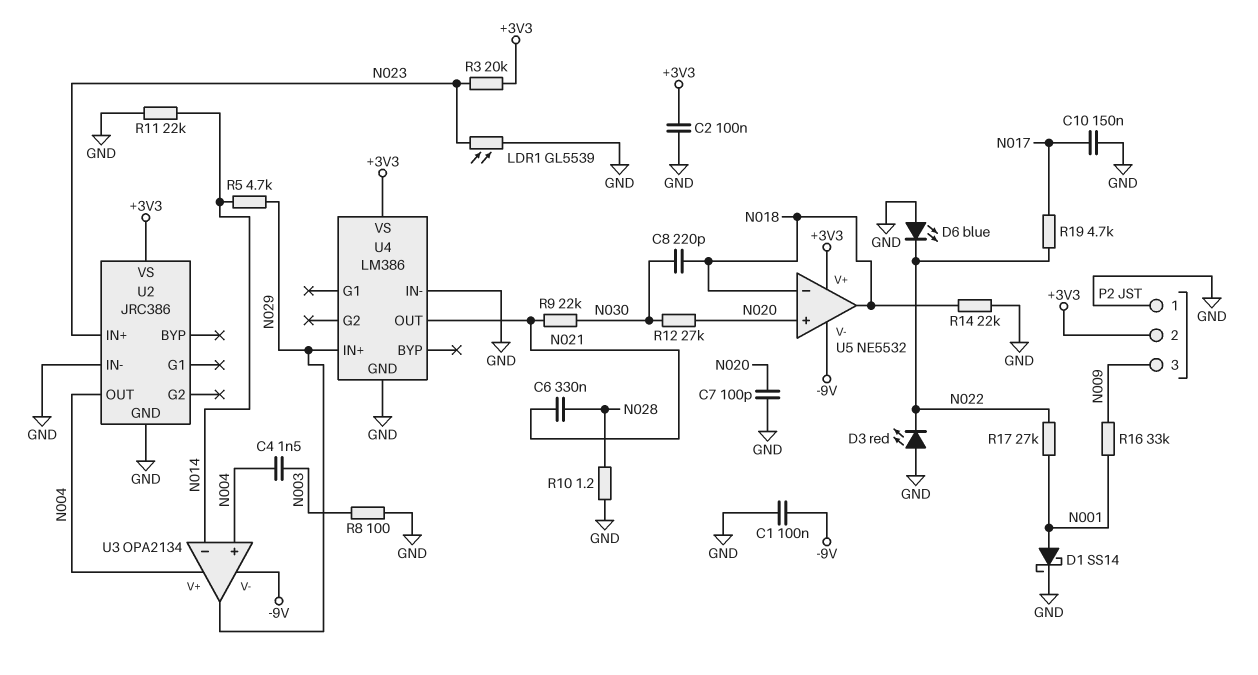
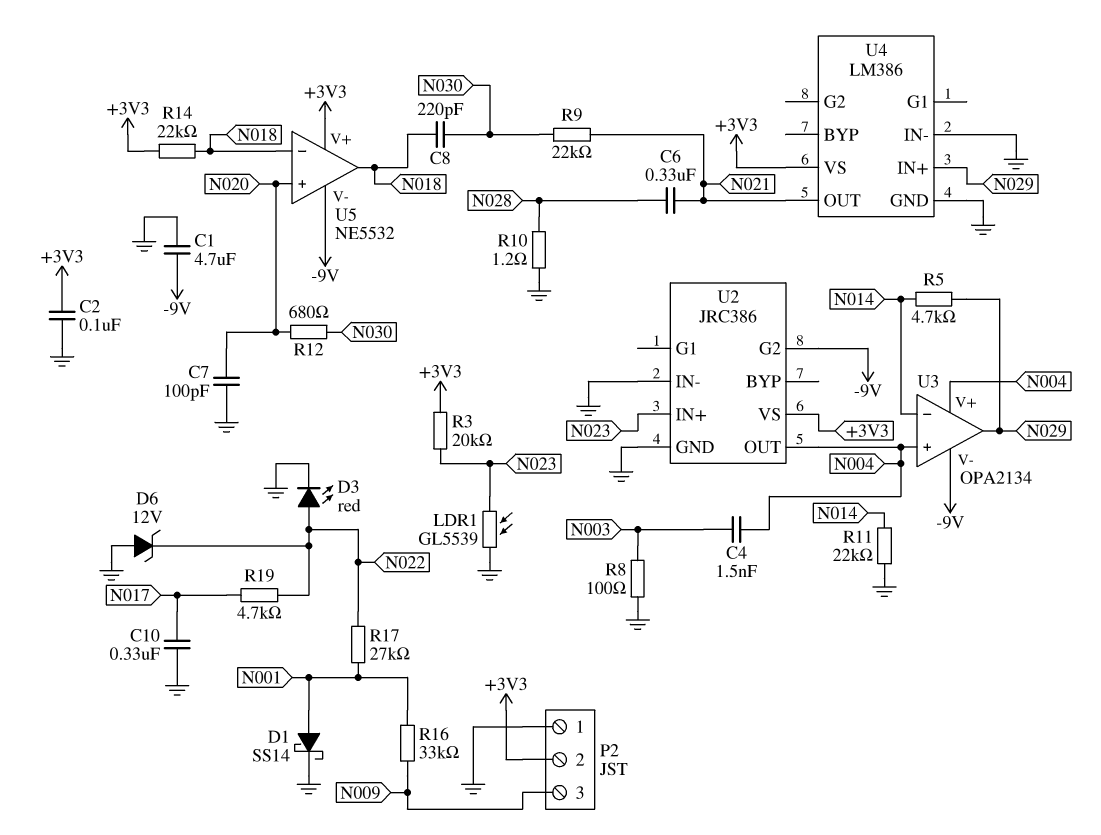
C1: 100nF (-9V, GND) -> 4.7uF (-9V, GND)
C10: 150nF (GND, N017) -> 330nF (GND, N017)
D3: LED red (A GND, K N022) -> LED red (A N022, K GND)
D6: LED blue (A GND, K N022) -> zener 12V (A GND, K N022)
R12: 27k (N020, N030) -> 680 (N020, N030)
R14: 22k (GND, N018) -> 22k (+3V3, N018)
U2 pin G2: none -> -9V

